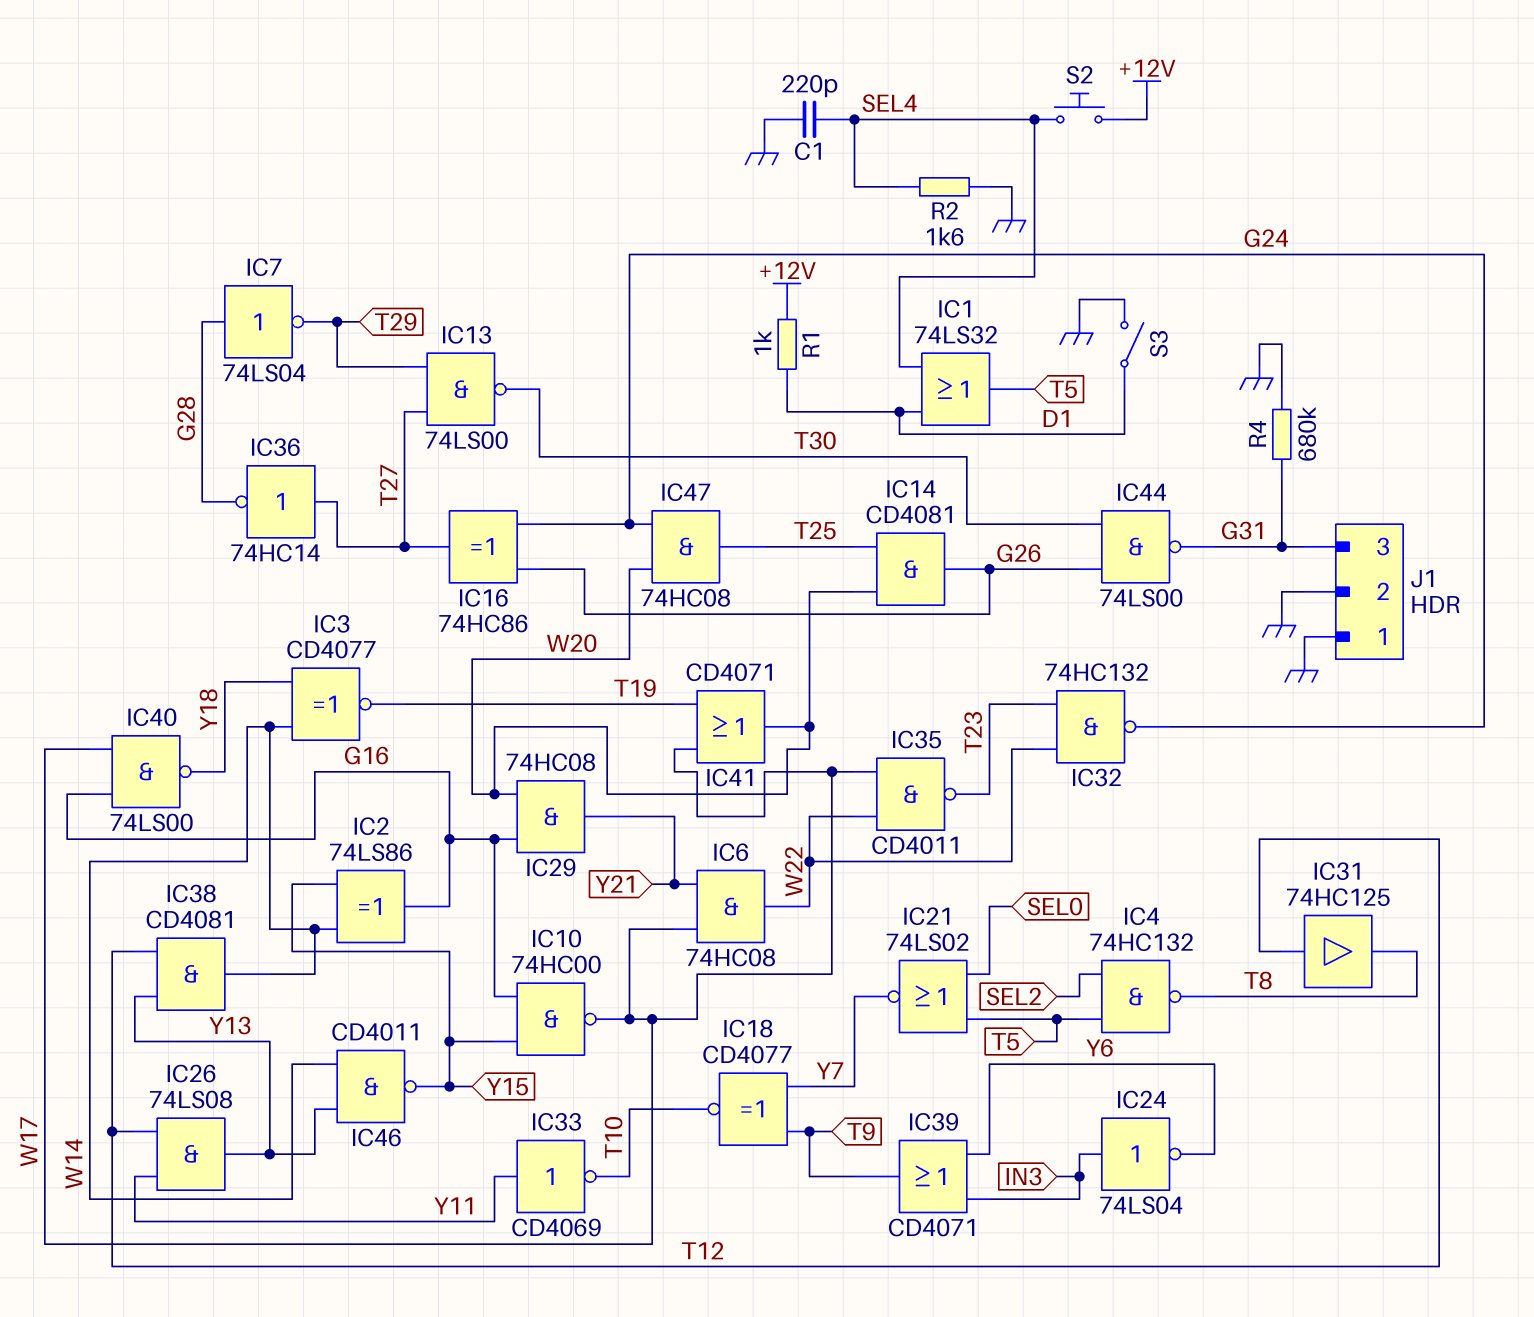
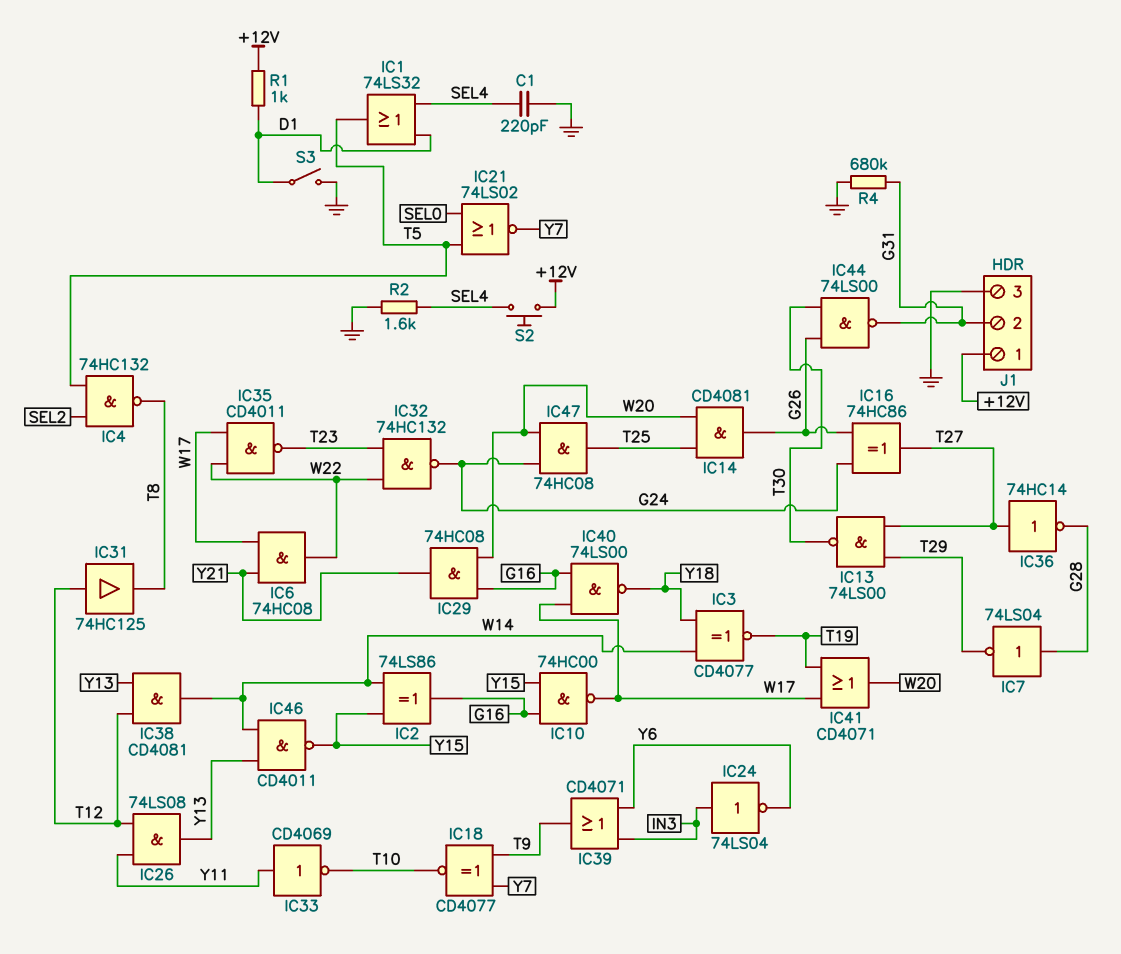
J1 pin 1: GND -> +12V
J1 pin 2: GND -> G31
J1 pin 3: G31 -> GND

